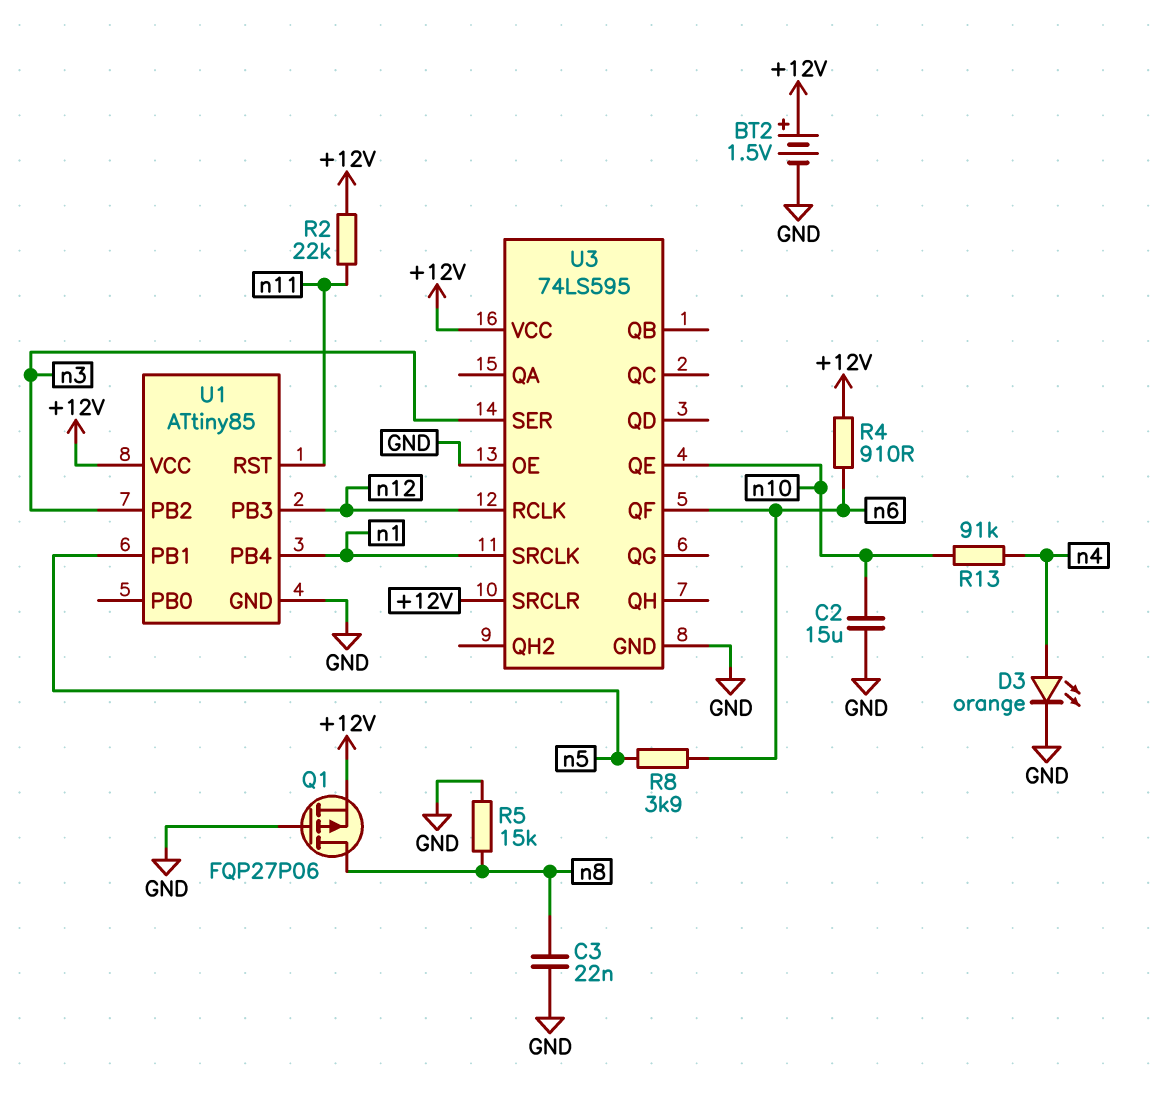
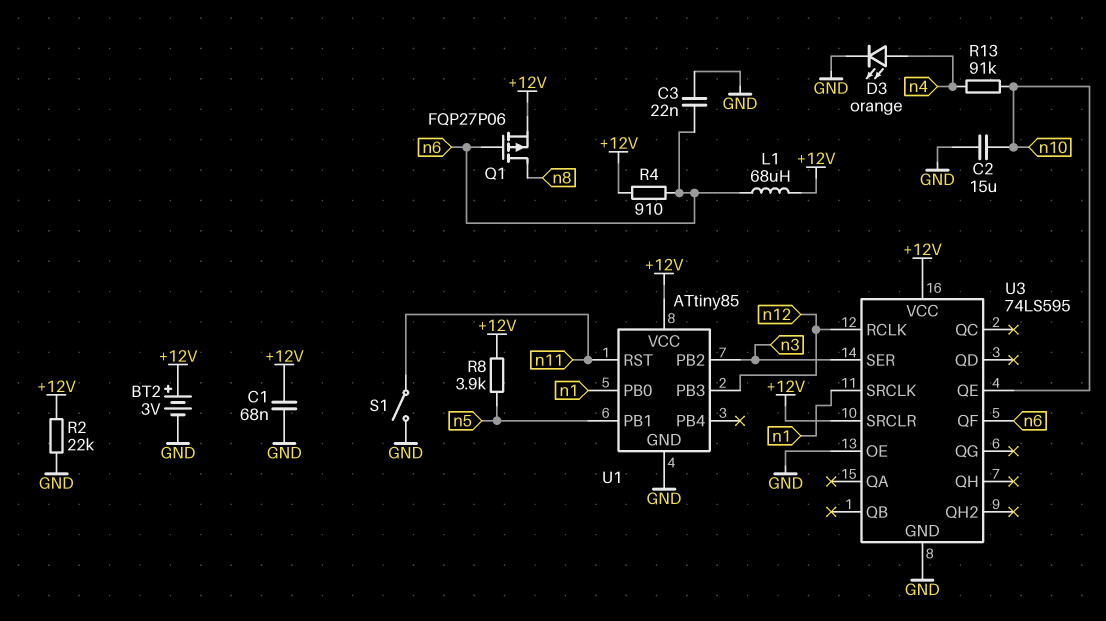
BT2: 1.5V (plus +12V, minus GND) -> 3V (plus +12V, minus GND)
C1: none -> 68nF (+12V, GND)
C3: 22nF (GND, n8) -> 22nF (GND, n6)
L1: none -> 68uH (+12V, n6)
Q1: PMOS FQP27P06 (G GND, D n8, S +12V) -> PMOS FQP27P06 (G n6, D n8, S +12V)
R2: 22k (+12V, n11) -> 22k (+12V, GND)
R5: 15k (GND, n8) -> none
R8: 3.9k (n5, n6) -> 3.9k (+12V, n5)
S1: none -> switch (GND, n11)
U1 pin PB0: none -> n1
U1 pin PB4: n1 -> none

